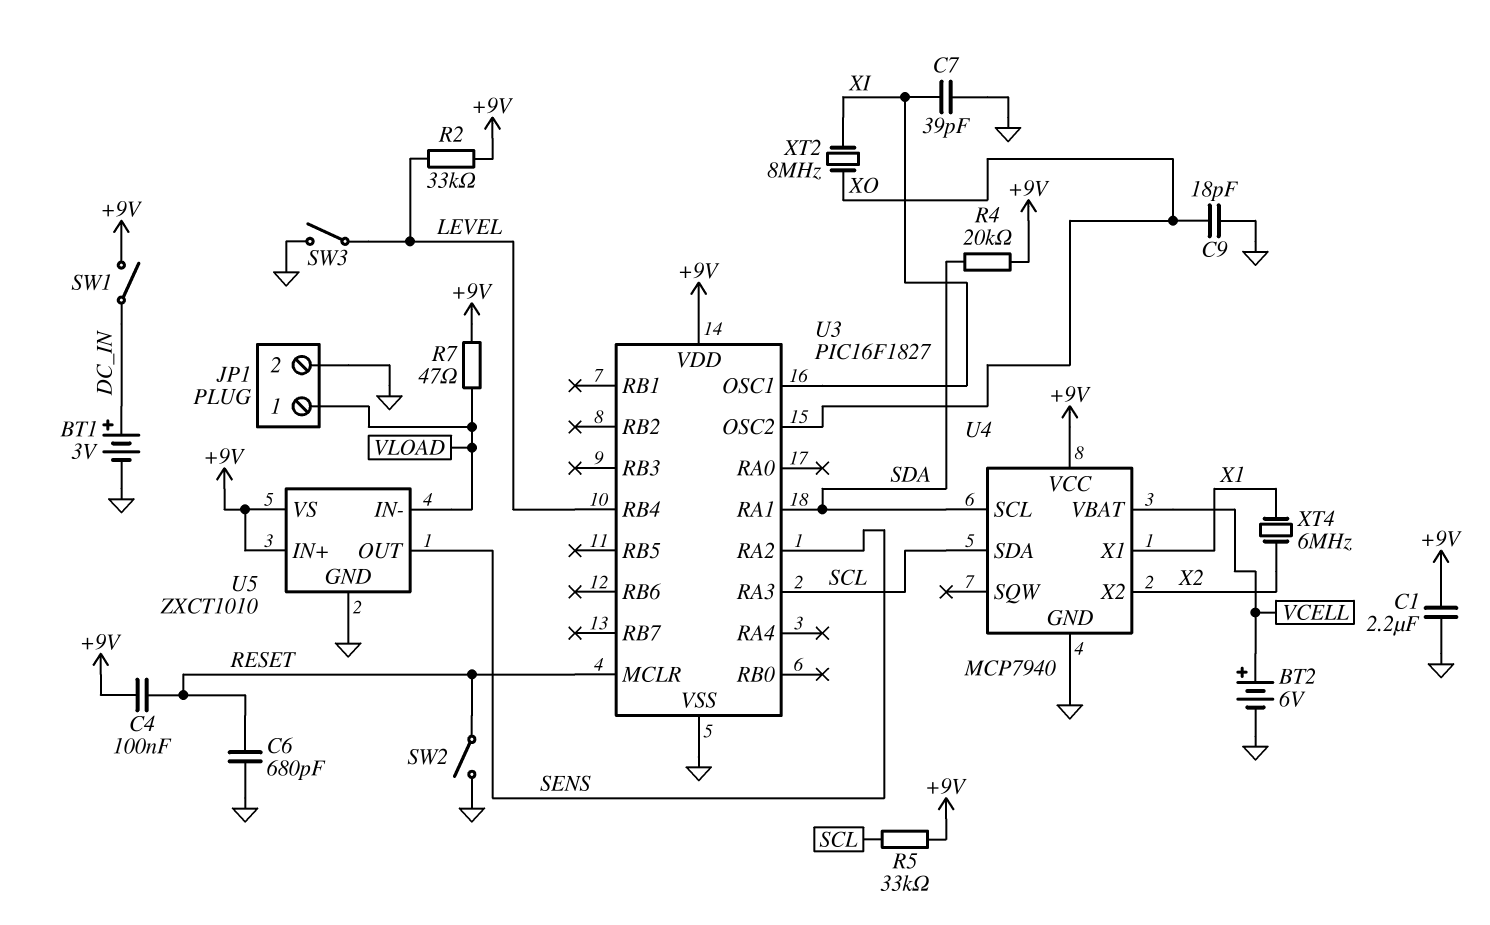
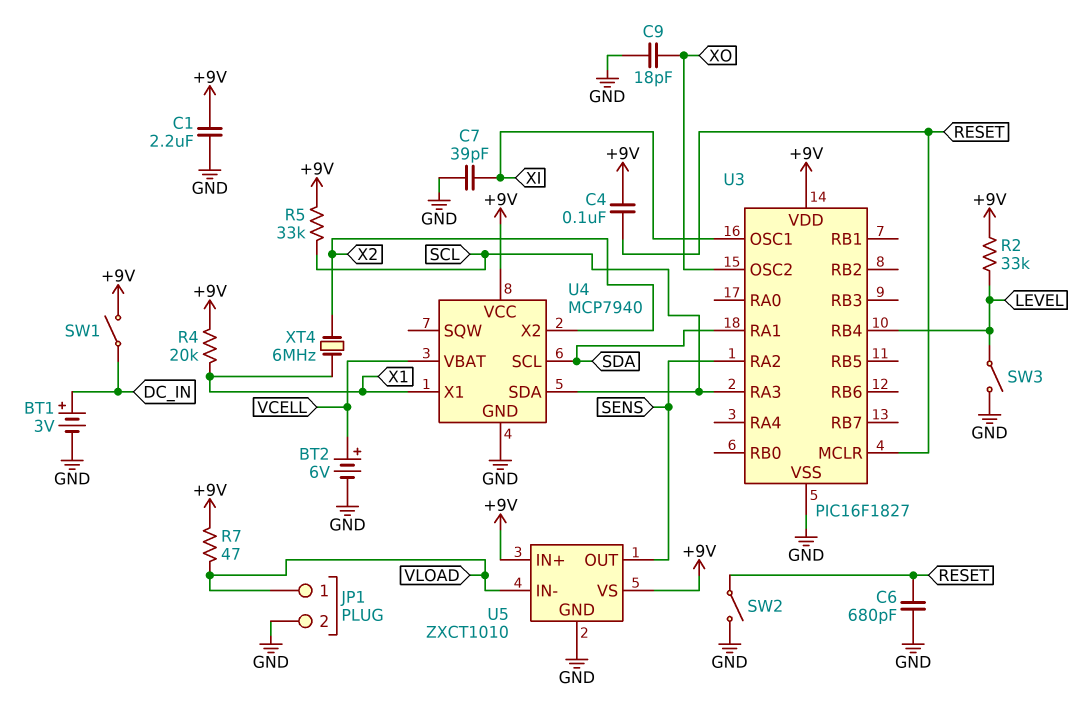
R4: 20k (+9V, SDA) -> 20k (+9V, X1)
XT2: 8MHz (XI, XO) -> none

